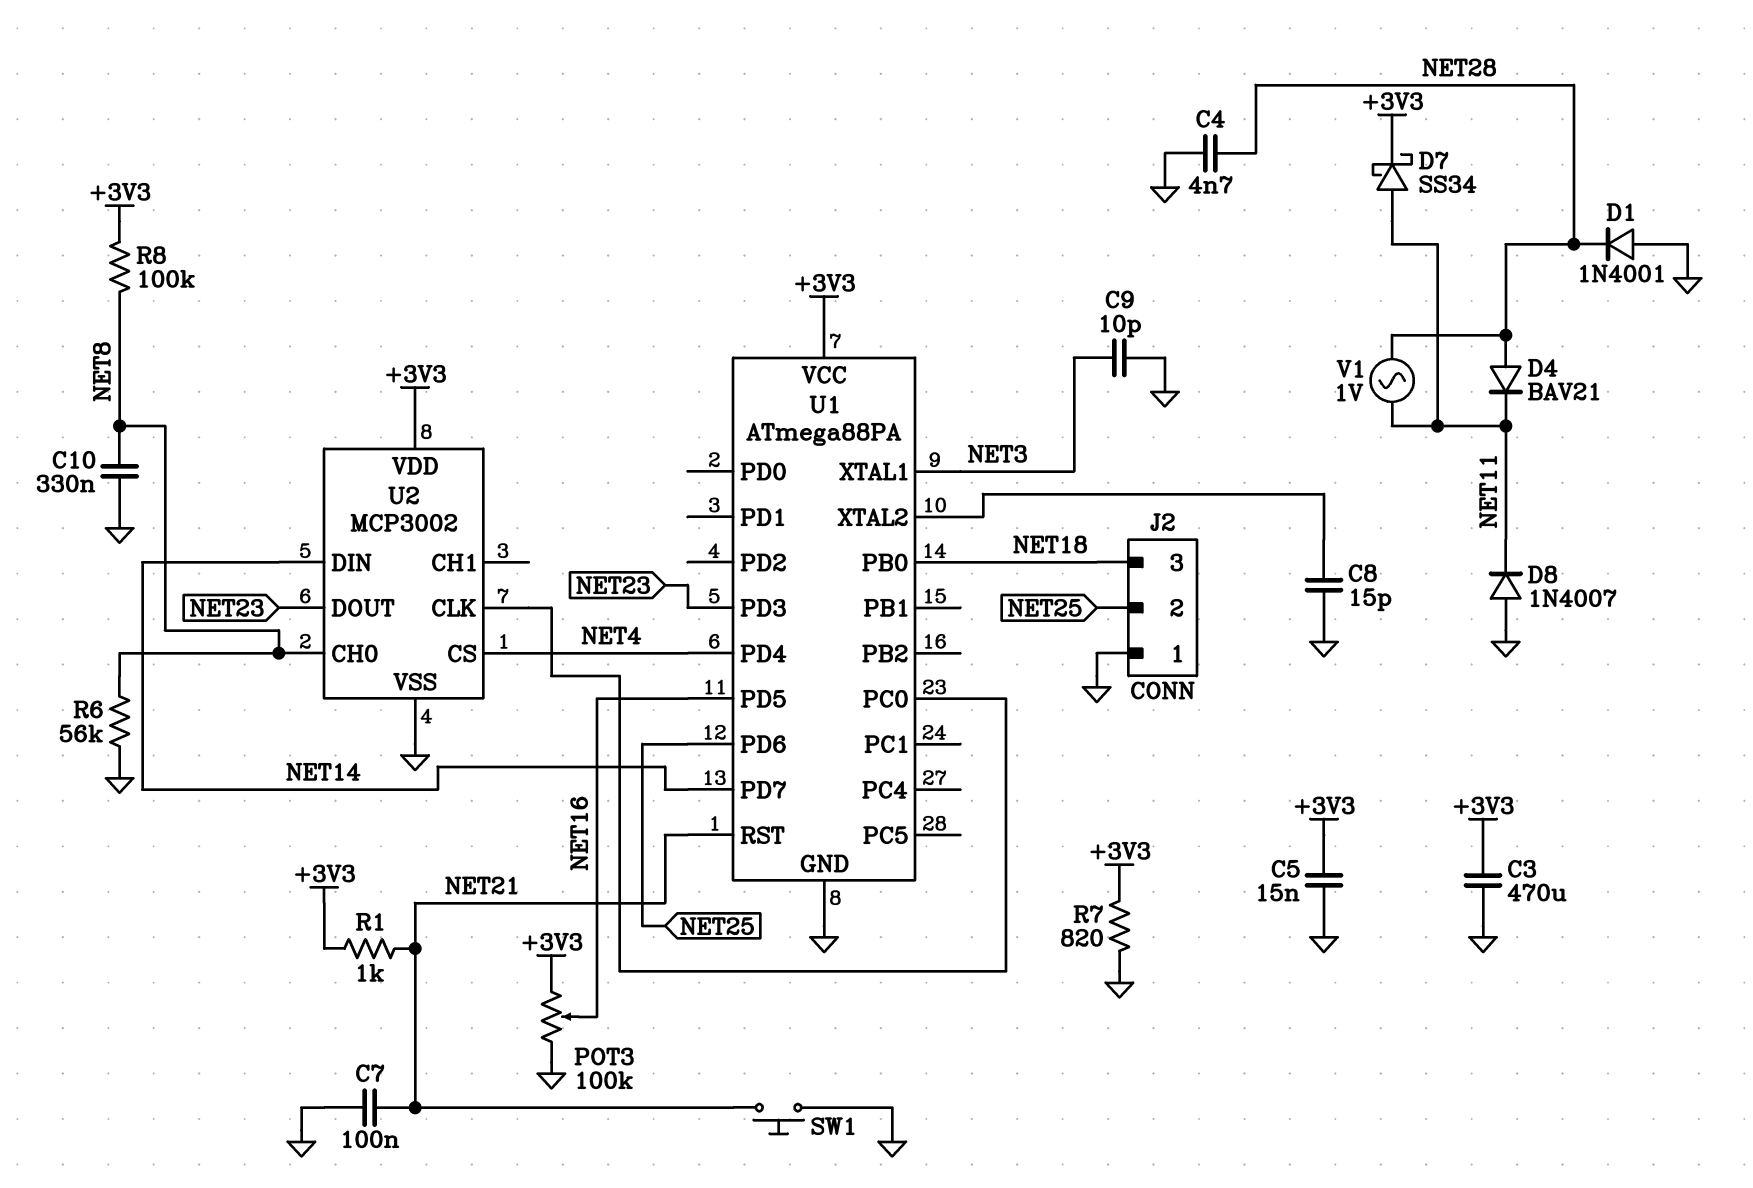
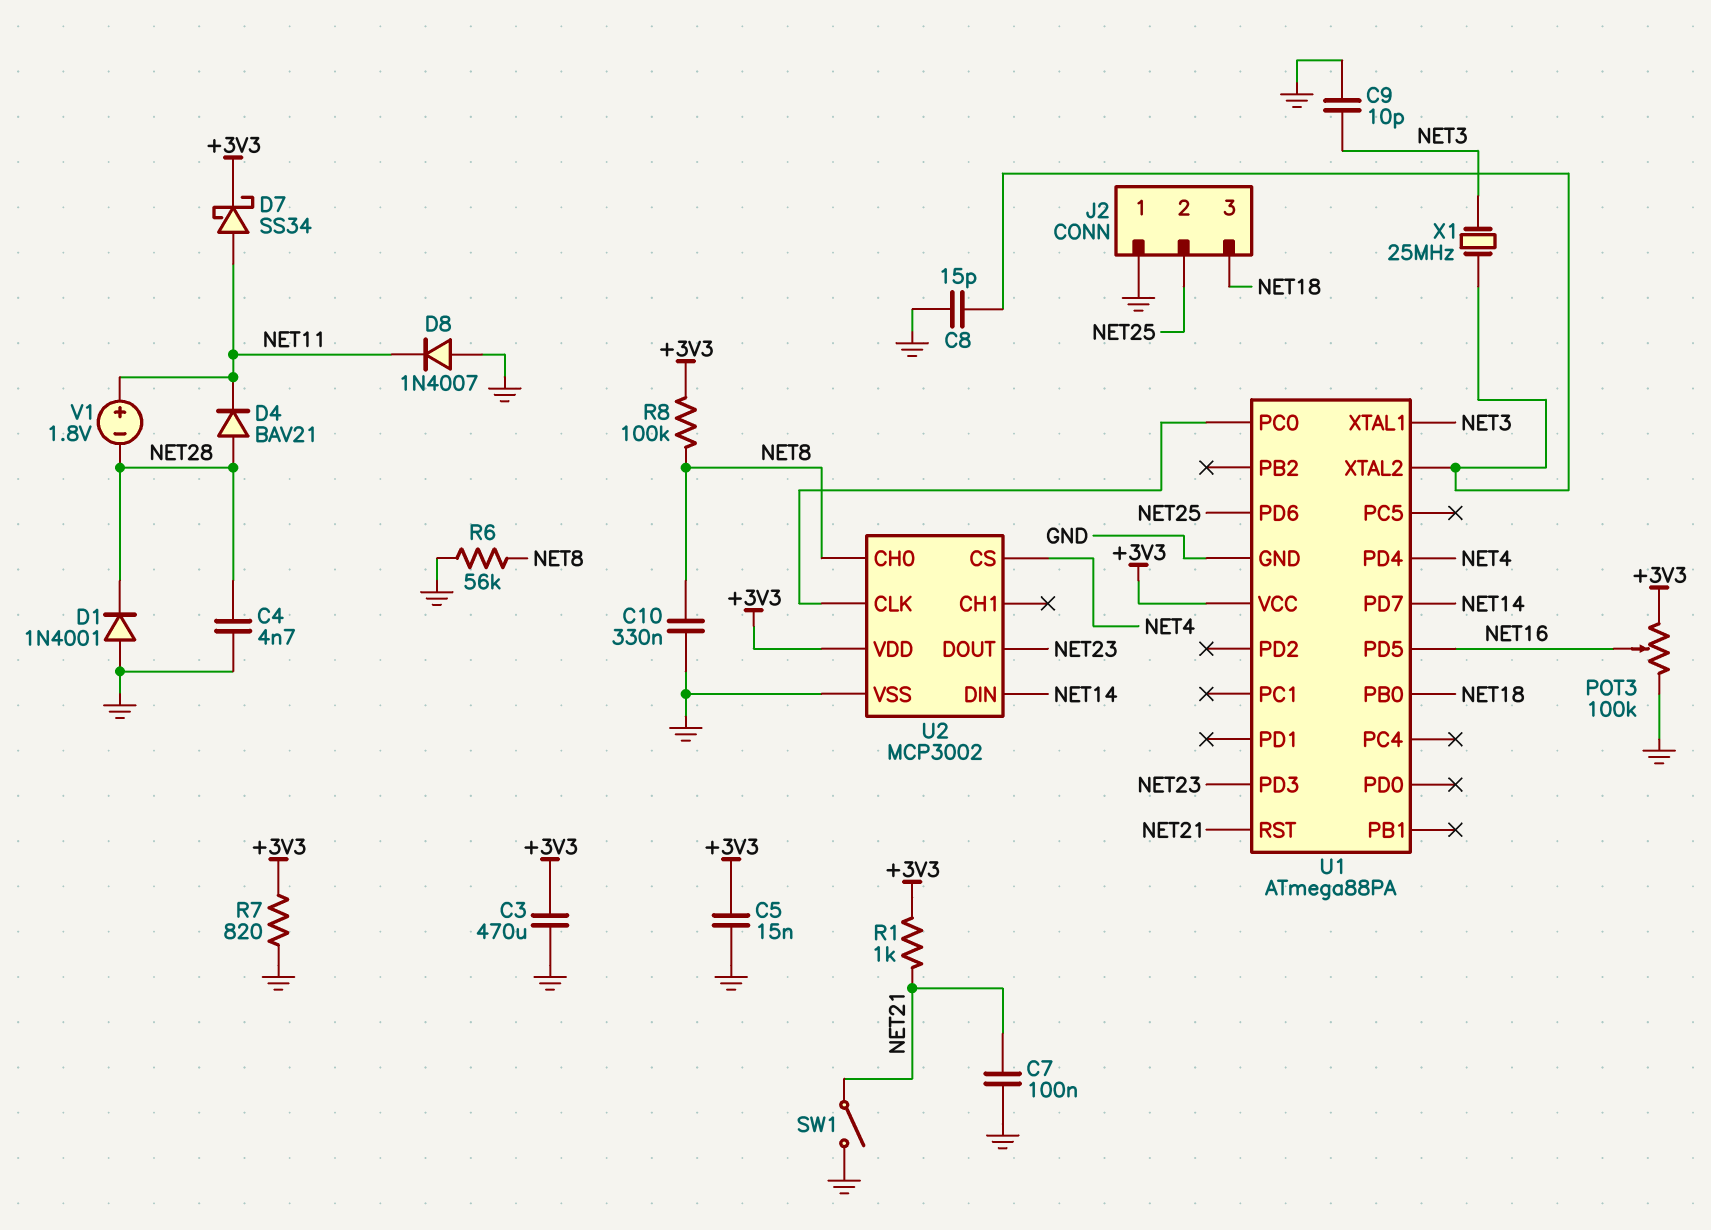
SW1: button (GND, NET21) -> switch (GND, NET21)
V1: AC 1V (NET11, NET28) -> 1.8V (plus NET11, minus NET28)
X1: none -> 25MHz (NET3, U1/XTAL2)

